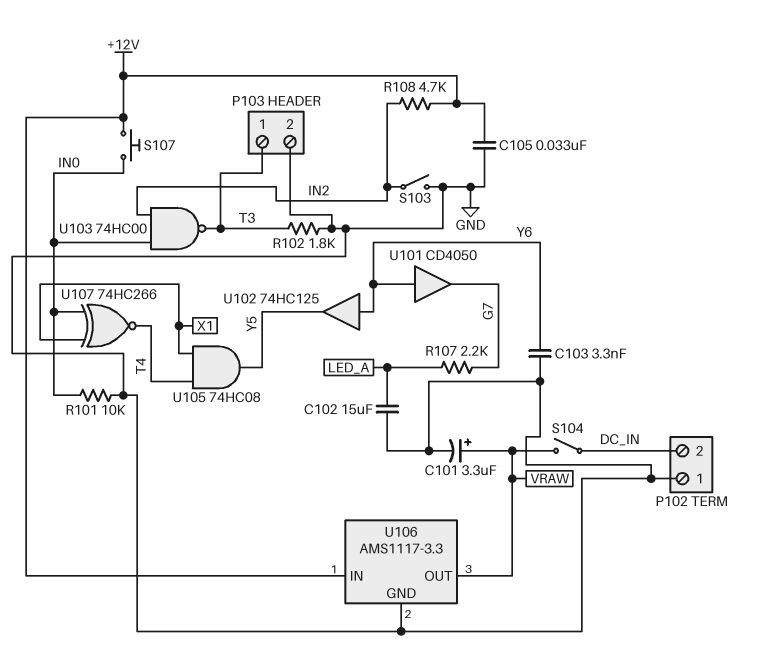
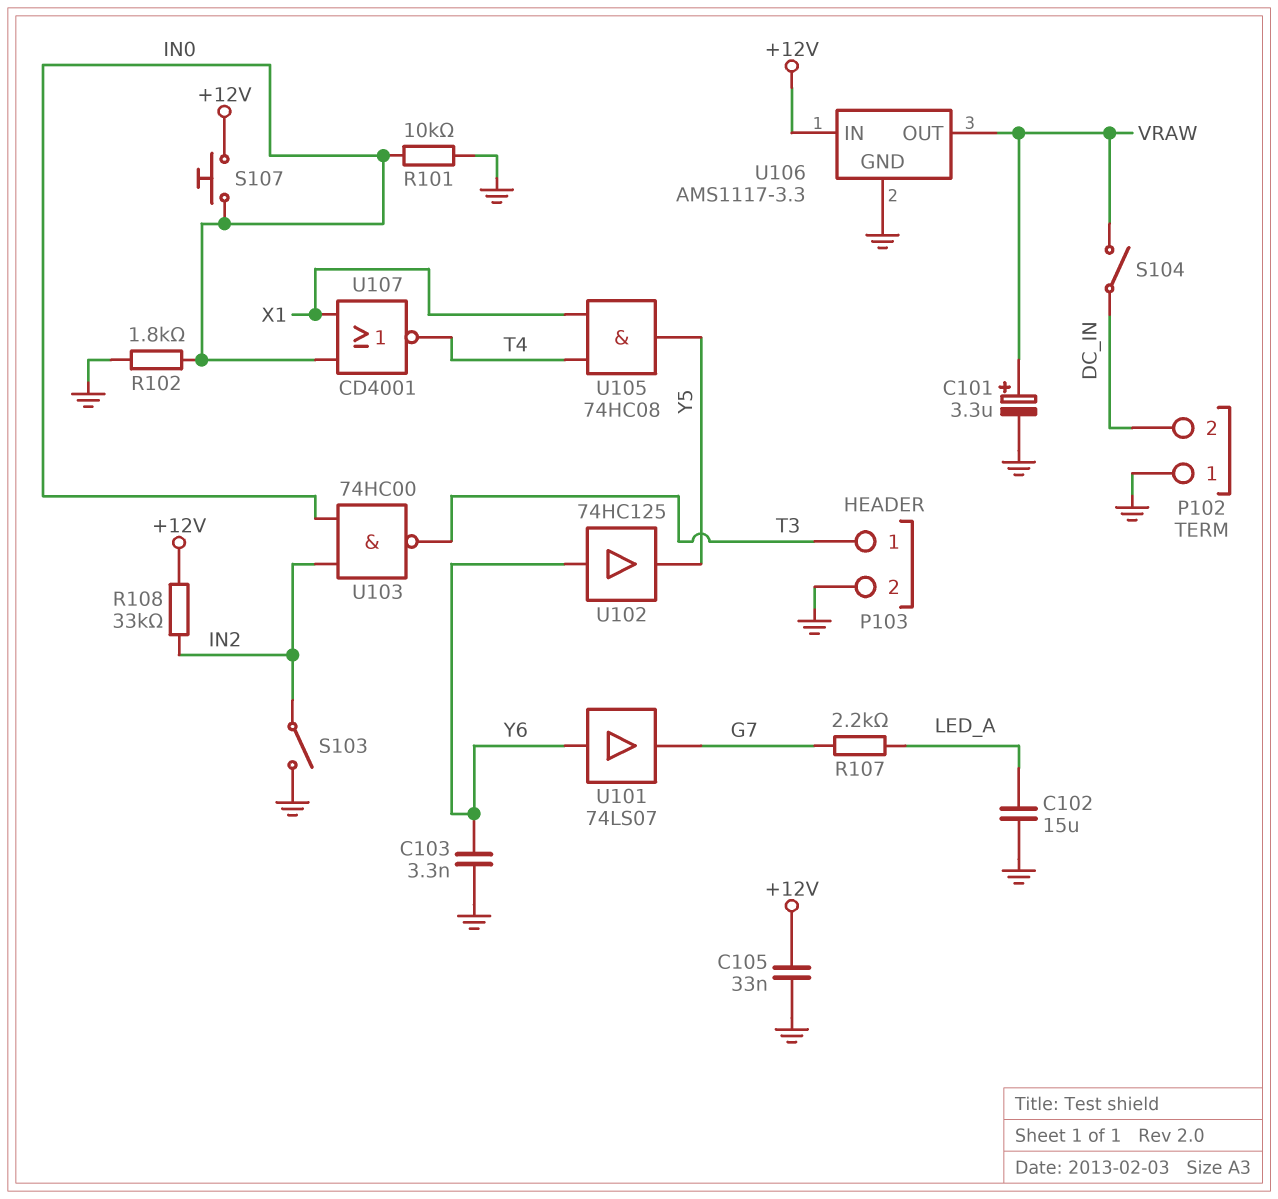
R102: 1.8k (GND, T3) -> 1.8k (GND, IN0)
R108: 4.7k (+12V, IN2) -> 33k (+12V, IN2)
U101: buffer CD4050 (in Y6, out G7) -> buffer 74LS07 (in Y6, out G7)
U107: XNOR 74HC266 (in IN0, in X1, out T4) -> NOR CD4001 (in IN0, in X1, out T4)

